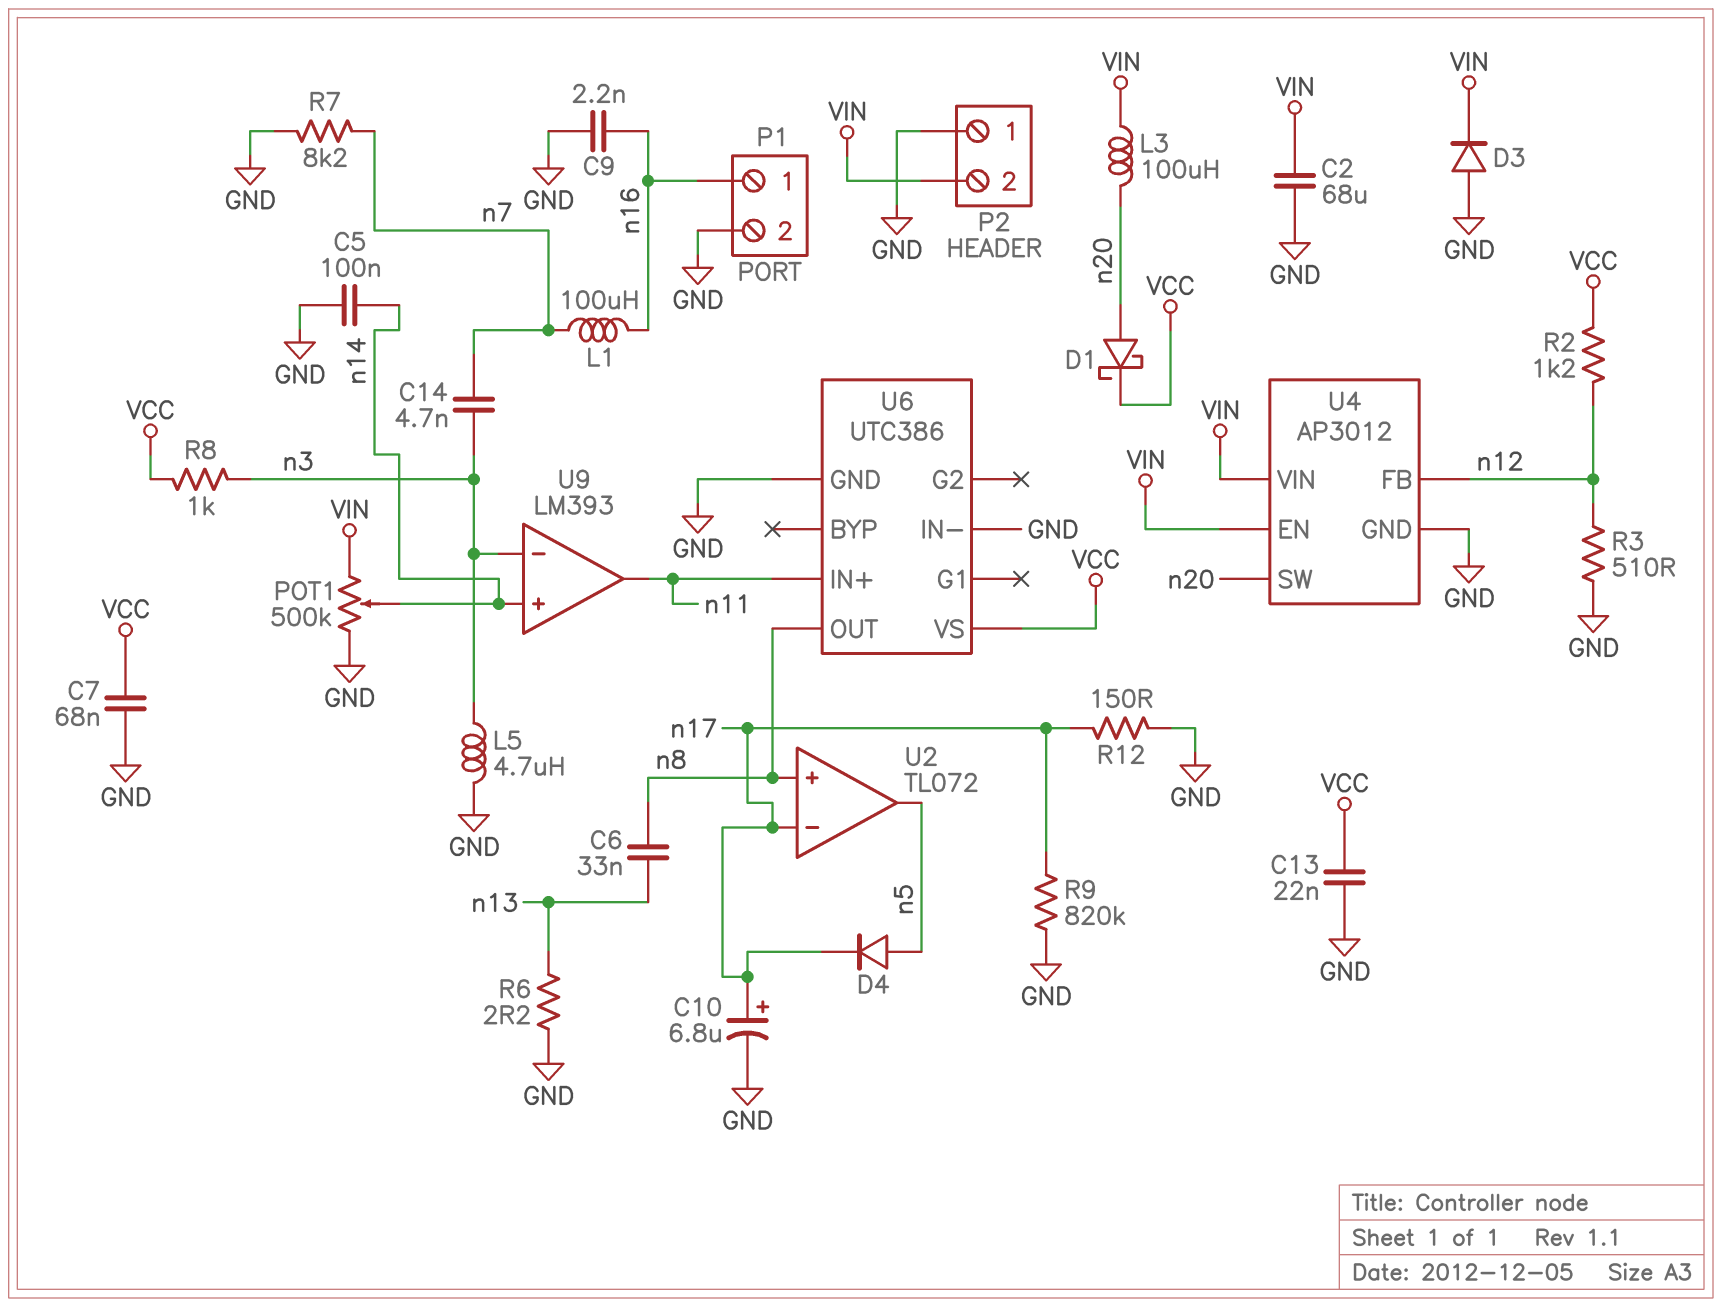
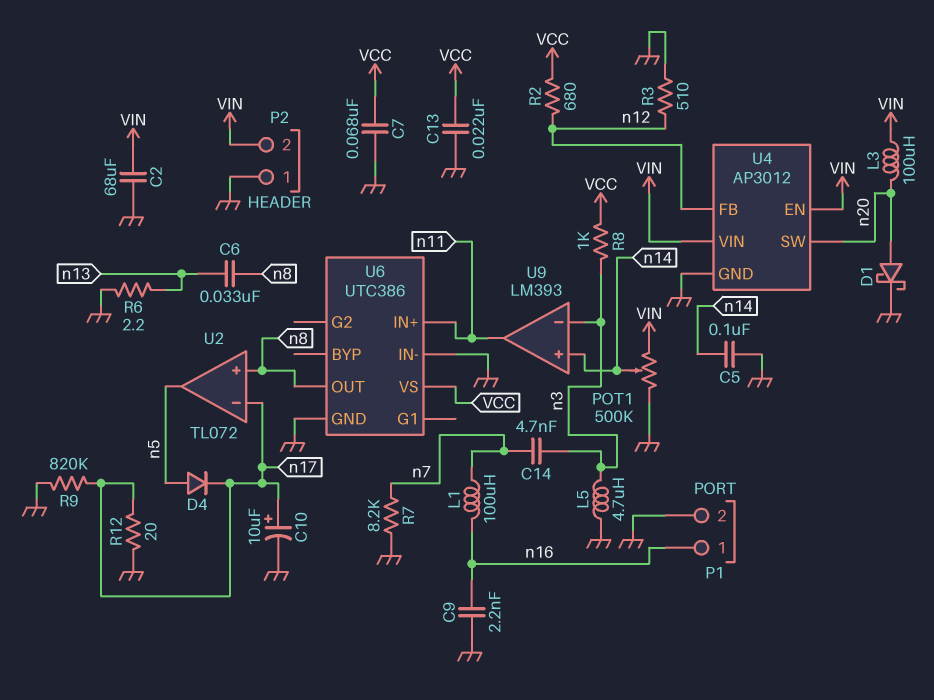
C10: 6.8uF (plus n17, minus GND) -> 10uF (plus n17, minus GND)
D1: schottky (A n20, K VCC) -> schottky (A n20, K GND)
D3: diode (A GND, K VIN) -> none
R2: 1.2k (VCC, n12) -> 680 (VCC, n12)
R12: 150 (GND, n17) -> 20 (GND, n17)

